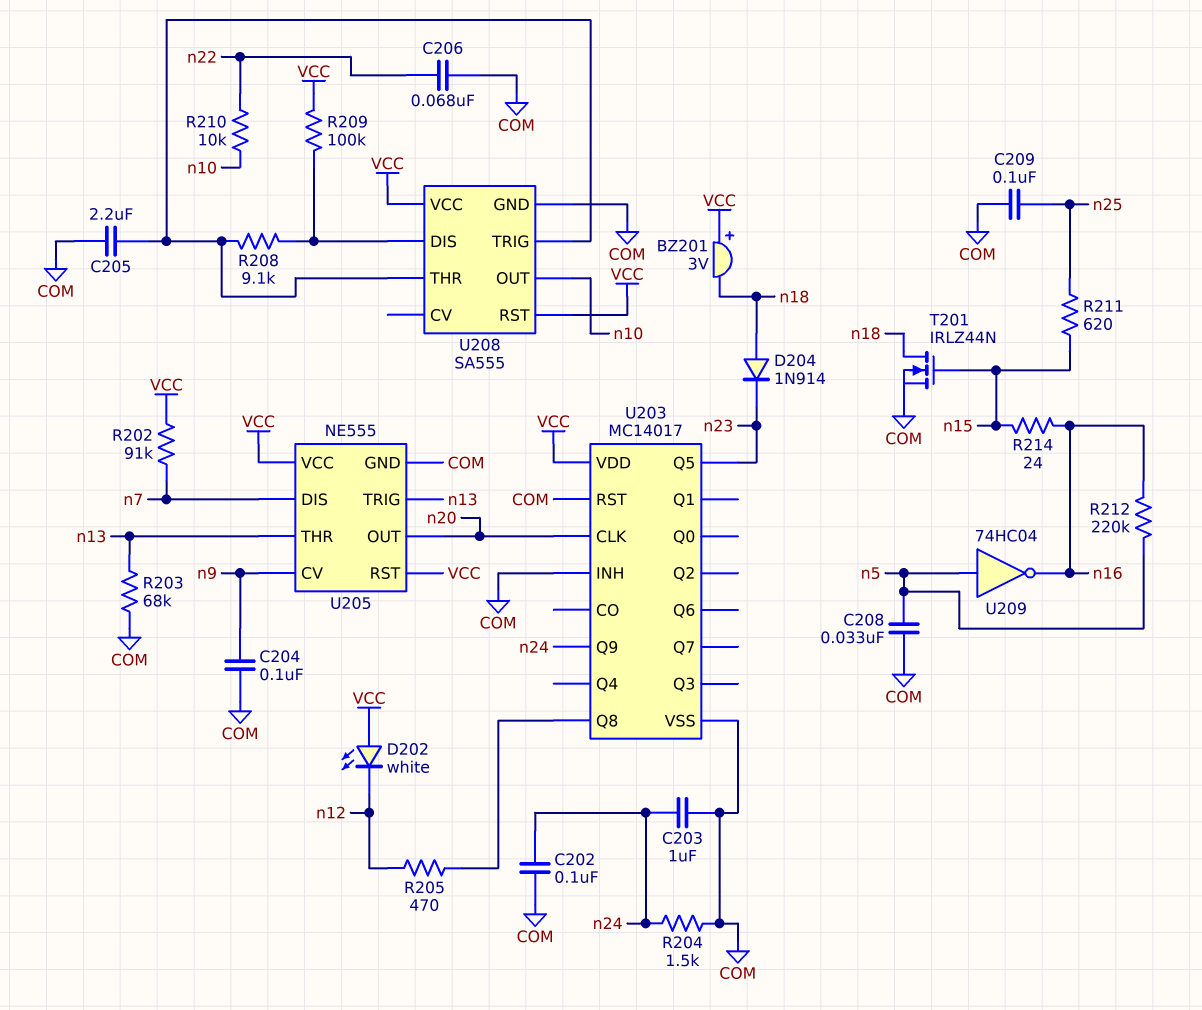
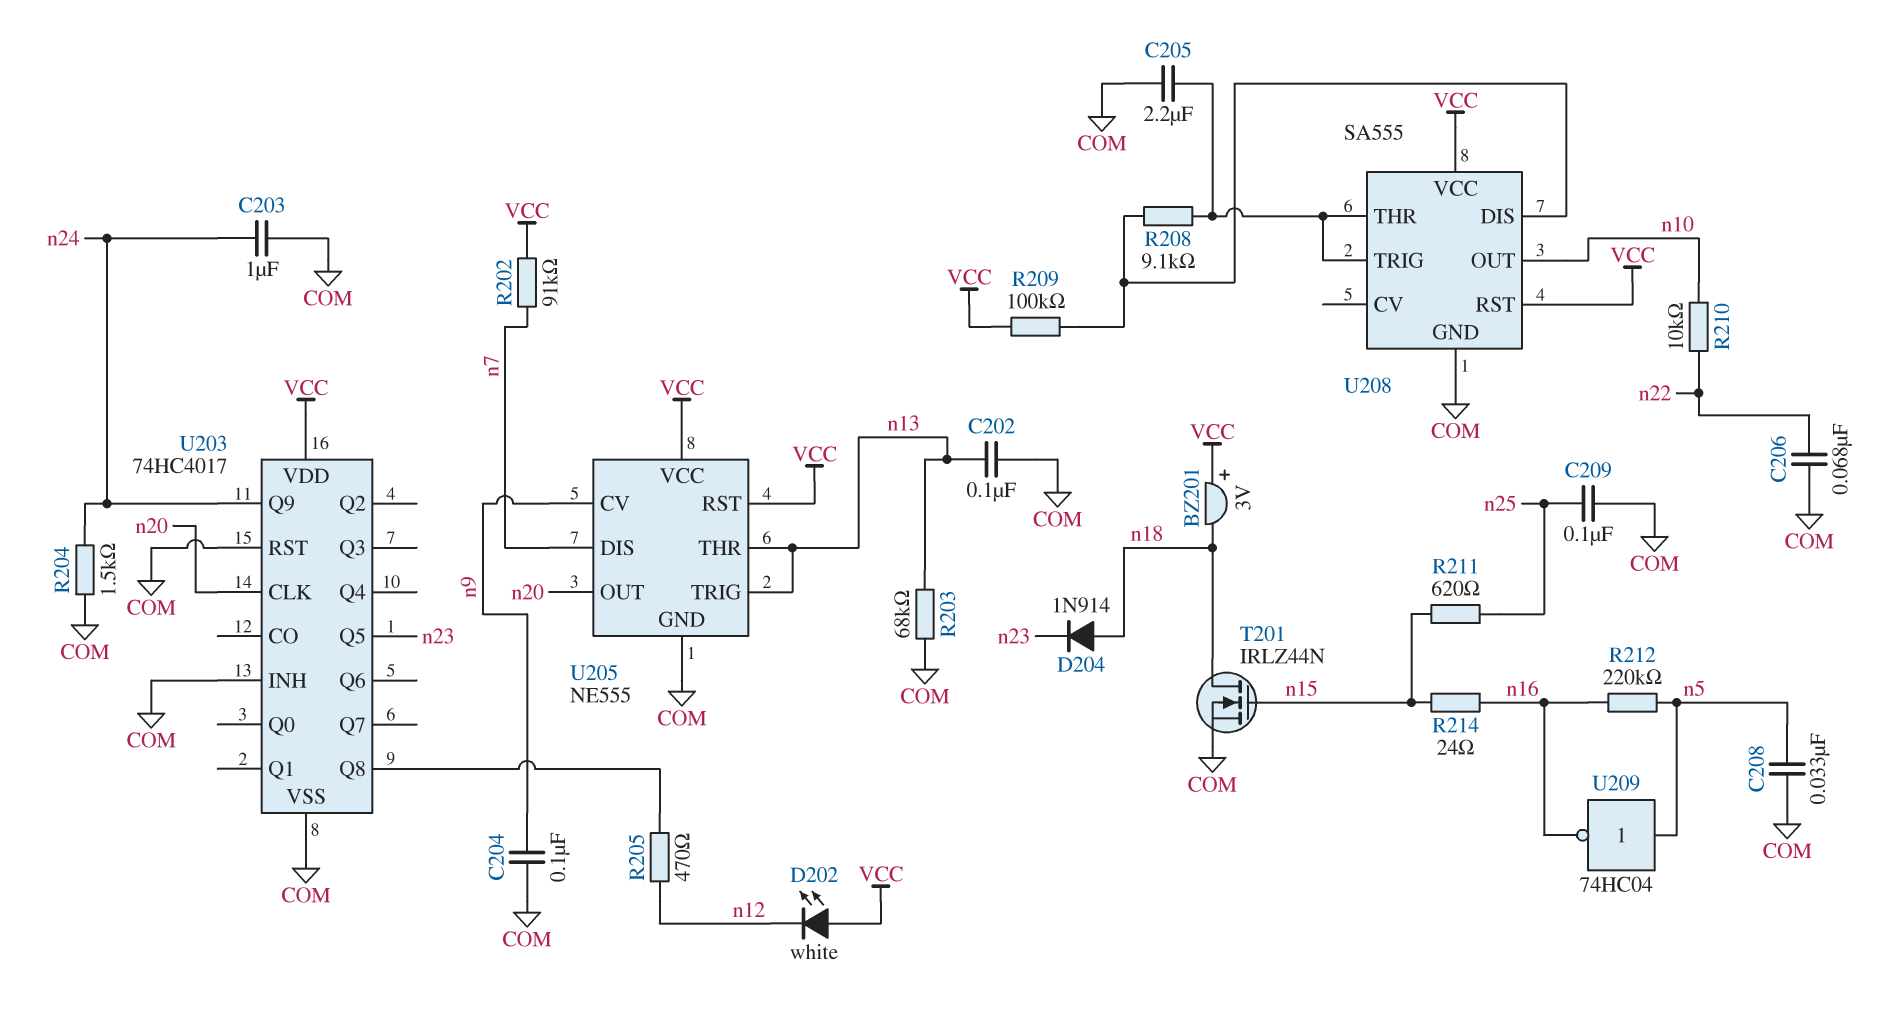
C202: 100nF (COM, n24) -> 100nF (COM, n13)
U203: MC14017 -> 74HC4017

